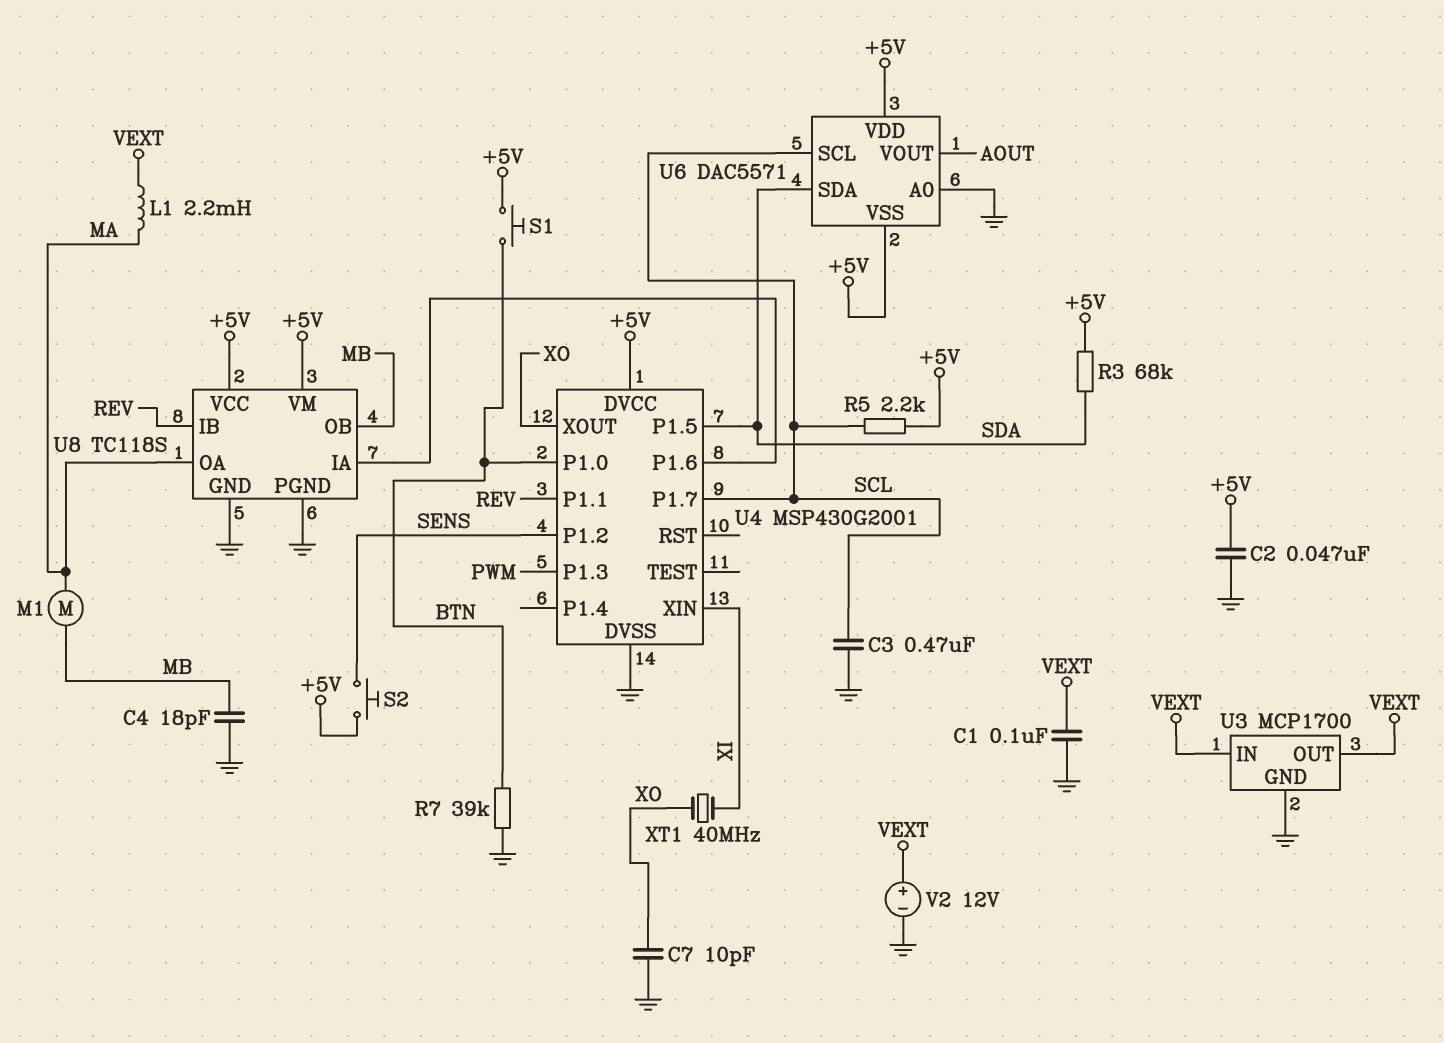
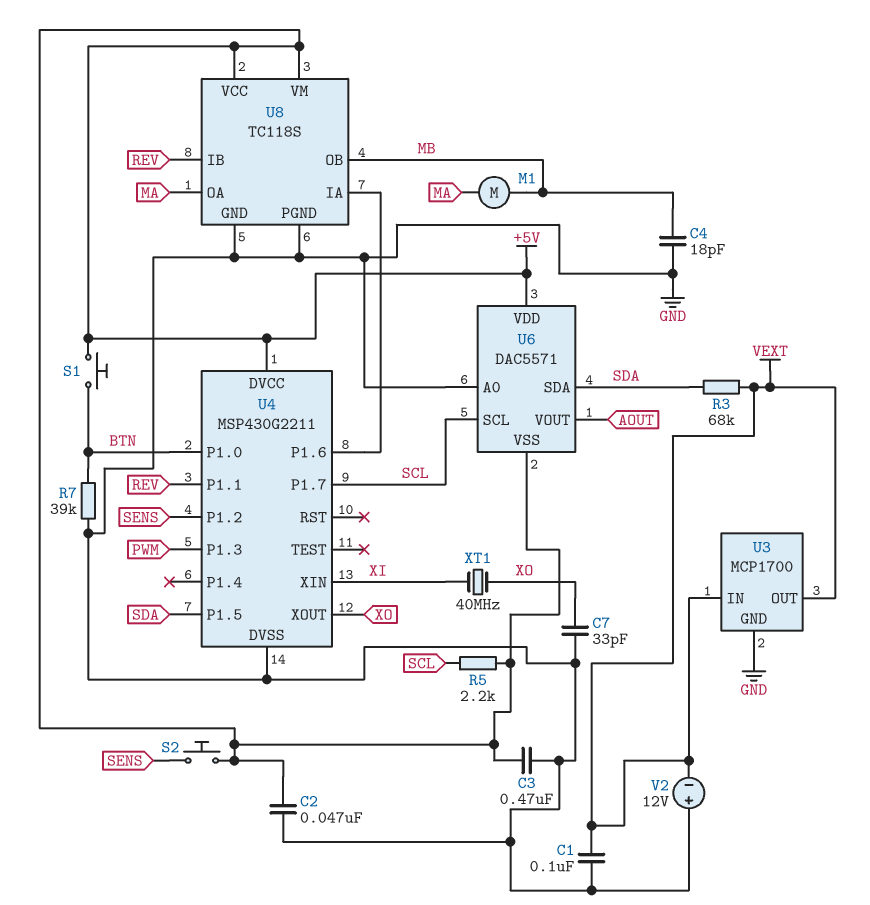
C3: 470nF (GND, SCL) -> 470nF (+5V, GND)
C7: 10pF (GND, XO) -> 33pF (GND, XO)
L1: 2.2mH (MA, VEXT) -> none
R3: 68k (+5V, SDA) -> 68k (SDA, VEXT)
U4: MSP430G2001 -> MSP430G2211
V2: 12V (plus VEXT, minus GND) -> 12V (plus GND, minus VEXT)

